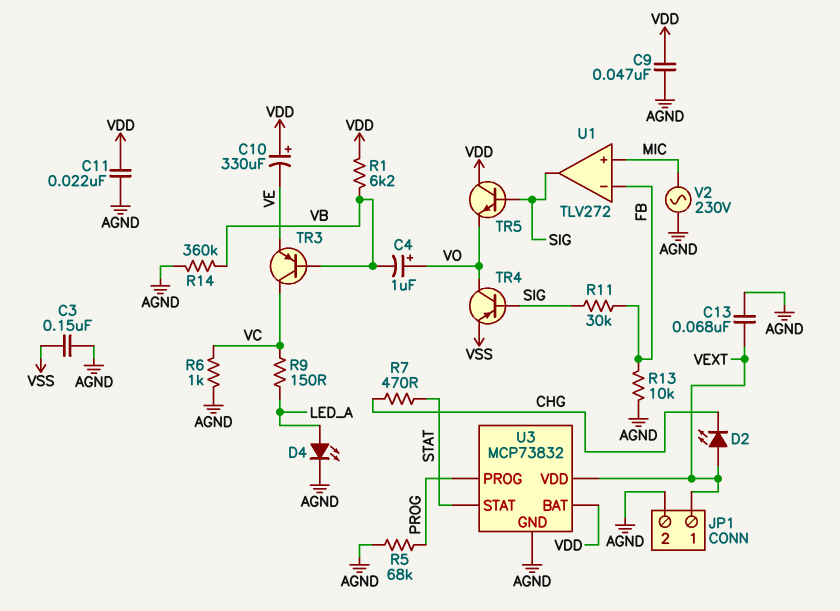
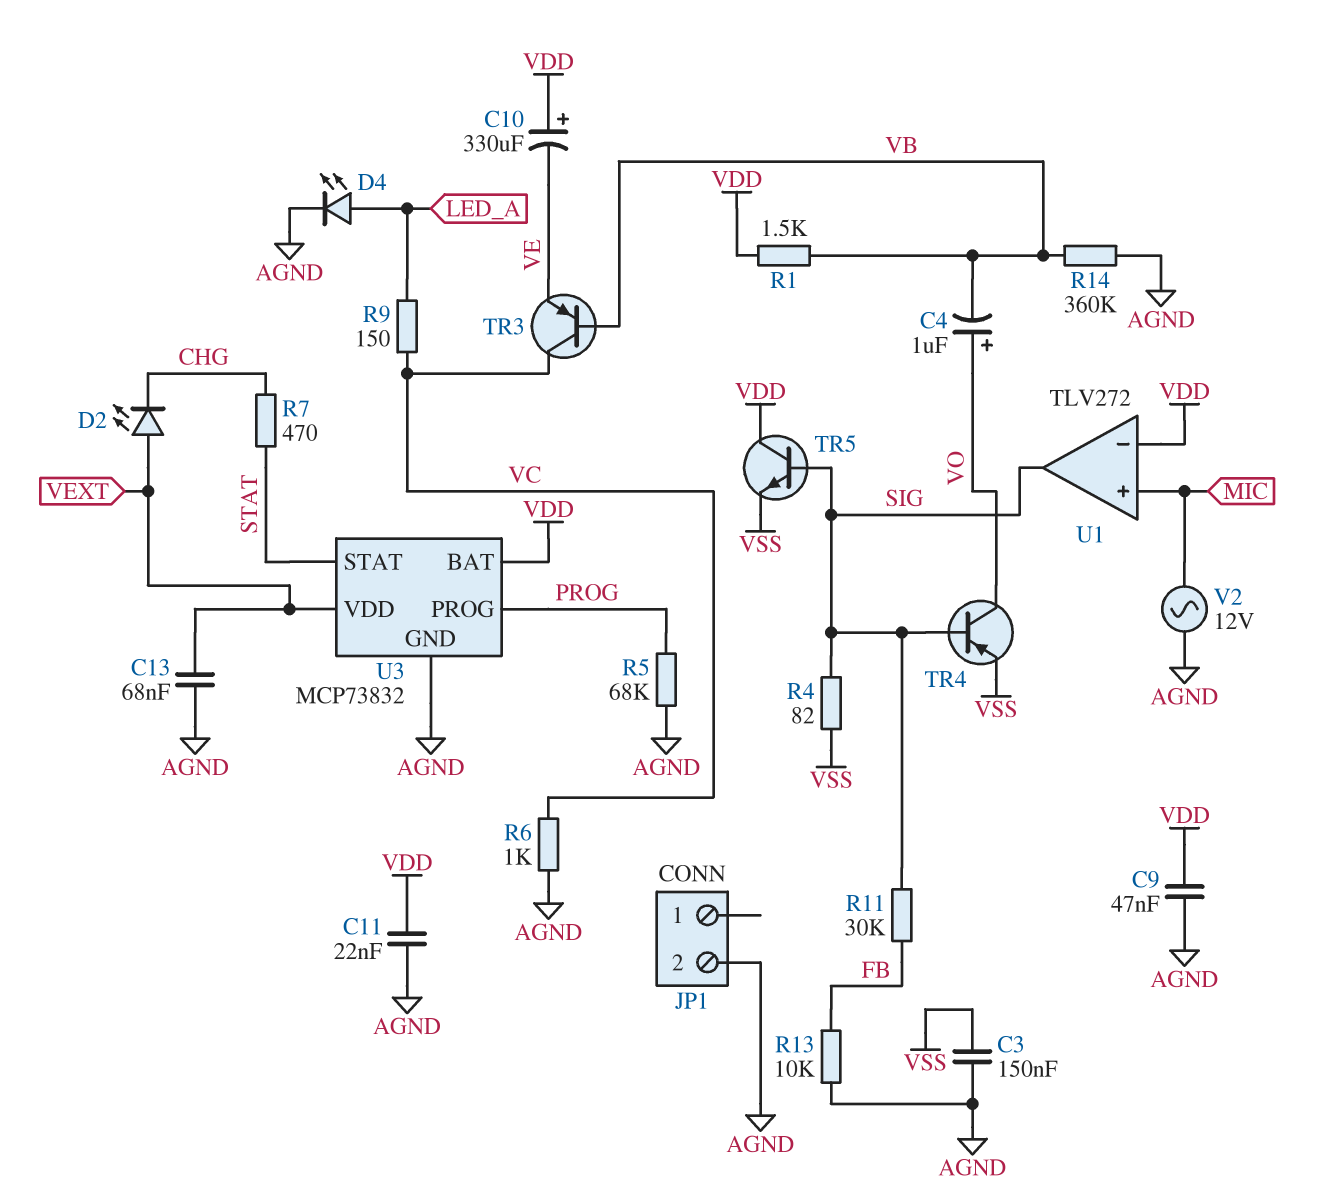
JP1 pin 1: VEXT -> none
R1: 6.2k (VB, VDD) -> 1.5k (VB, VDD)
R4: none -> 82 (SIG, VSS)
TR5: NPN (B SIG, C VDD, E VO) -> NPN (B SIG, C VDD, E VSS)
U1 pin in-: FB -> VDD
V2: AC 230V (AGND, MIC) -> AC 12V (AGND, MIC)

